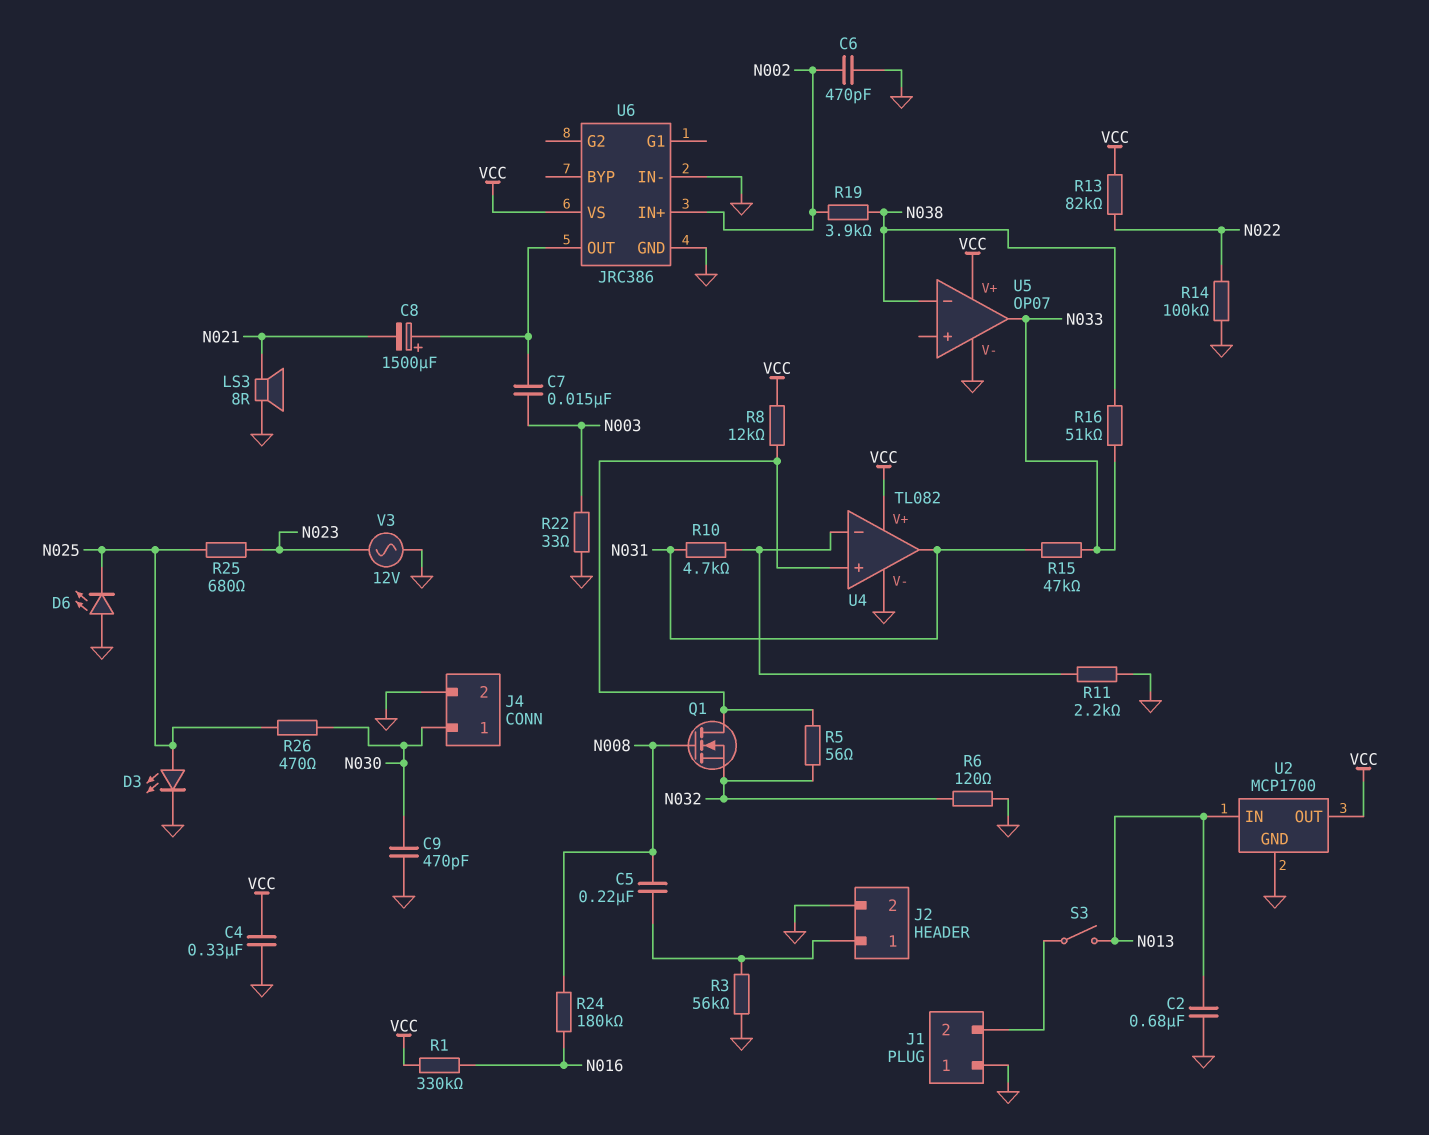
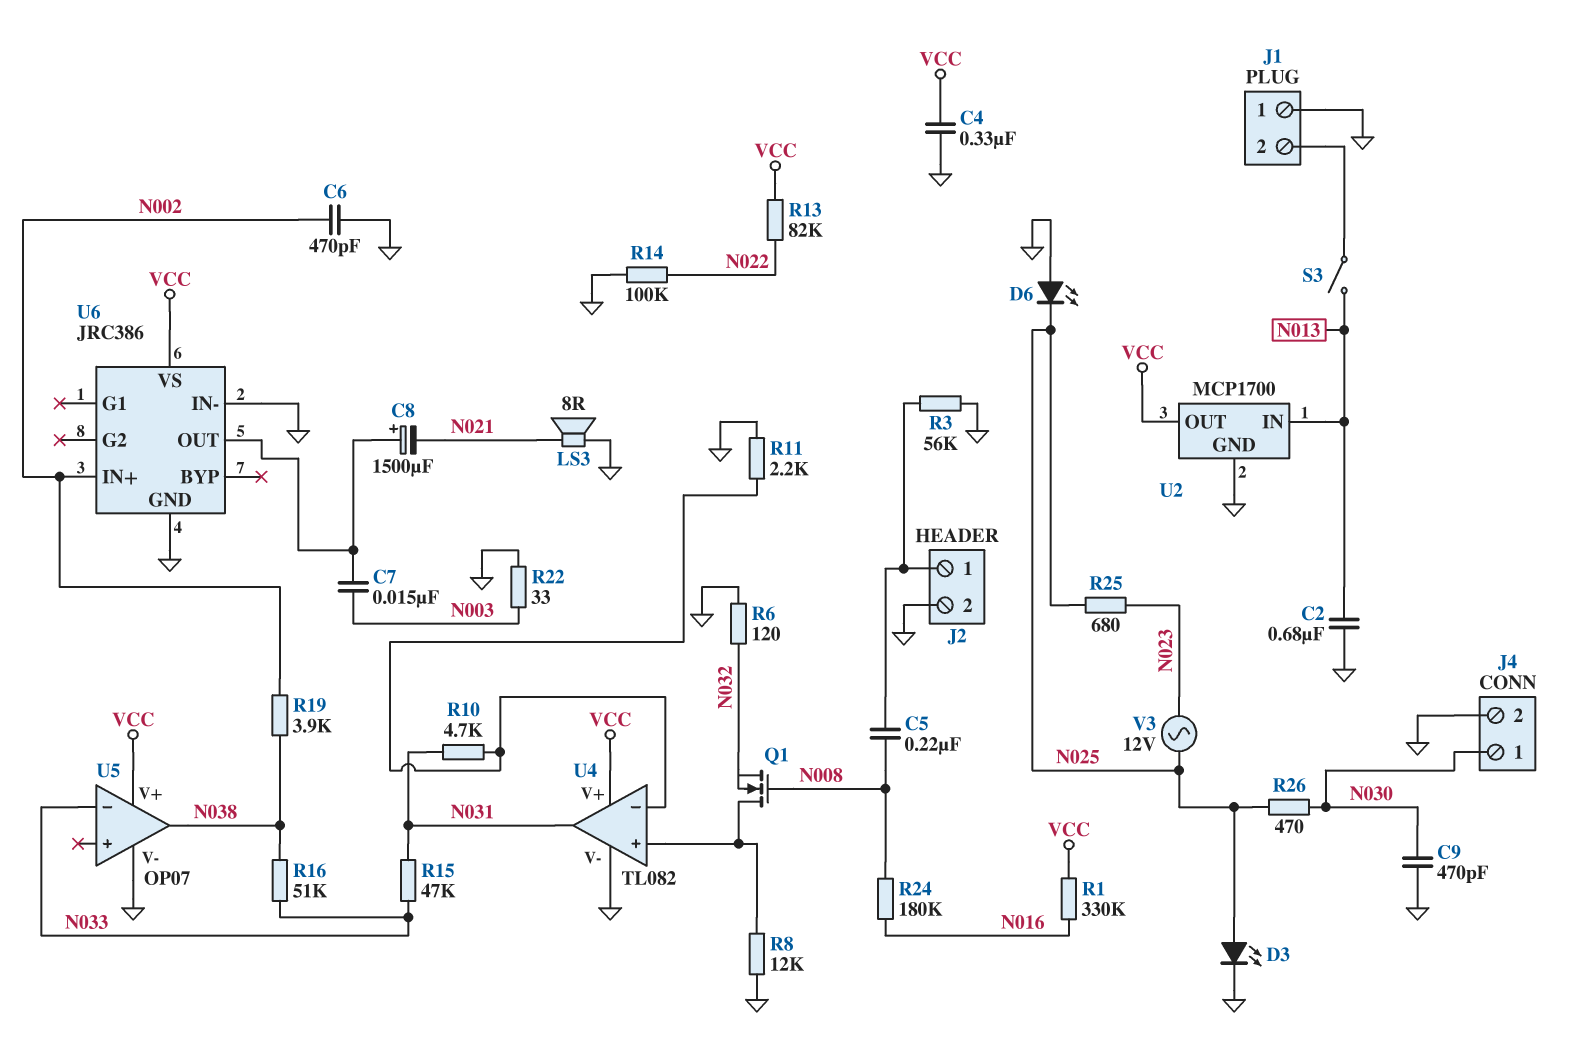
R5: 56 (N032, U4/in+) -> none
R8: 12k (U4/in+, VCC) -> 12k (GND, U4/in+)
U5 pin in-: N038 -> N033
U5 pin out: N033 -> N038
V3: AC 12V (GND, N023) -> AC 12V (N023, N025)

